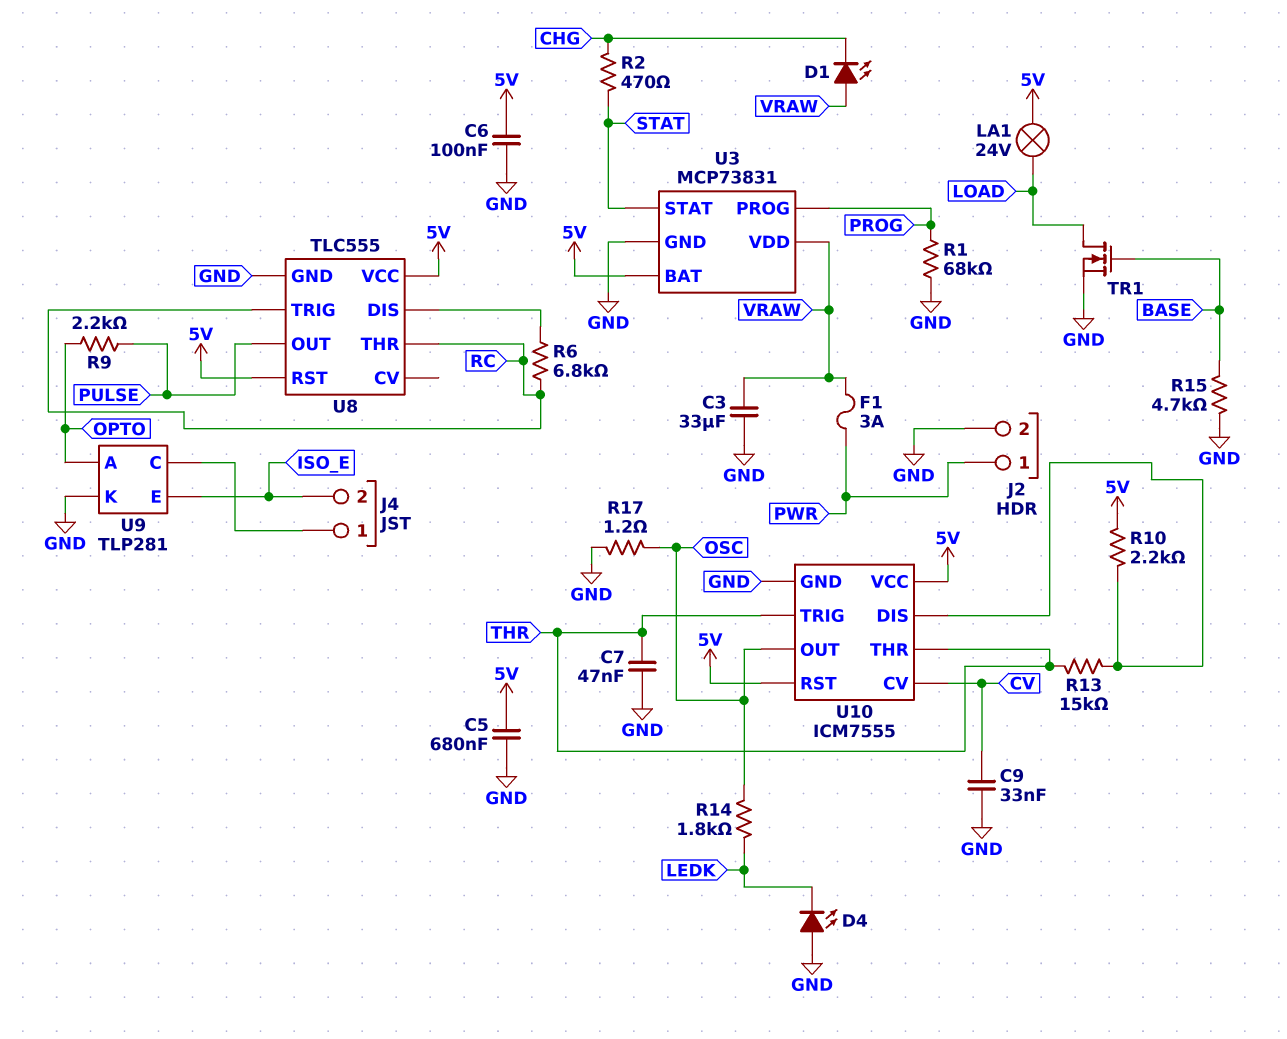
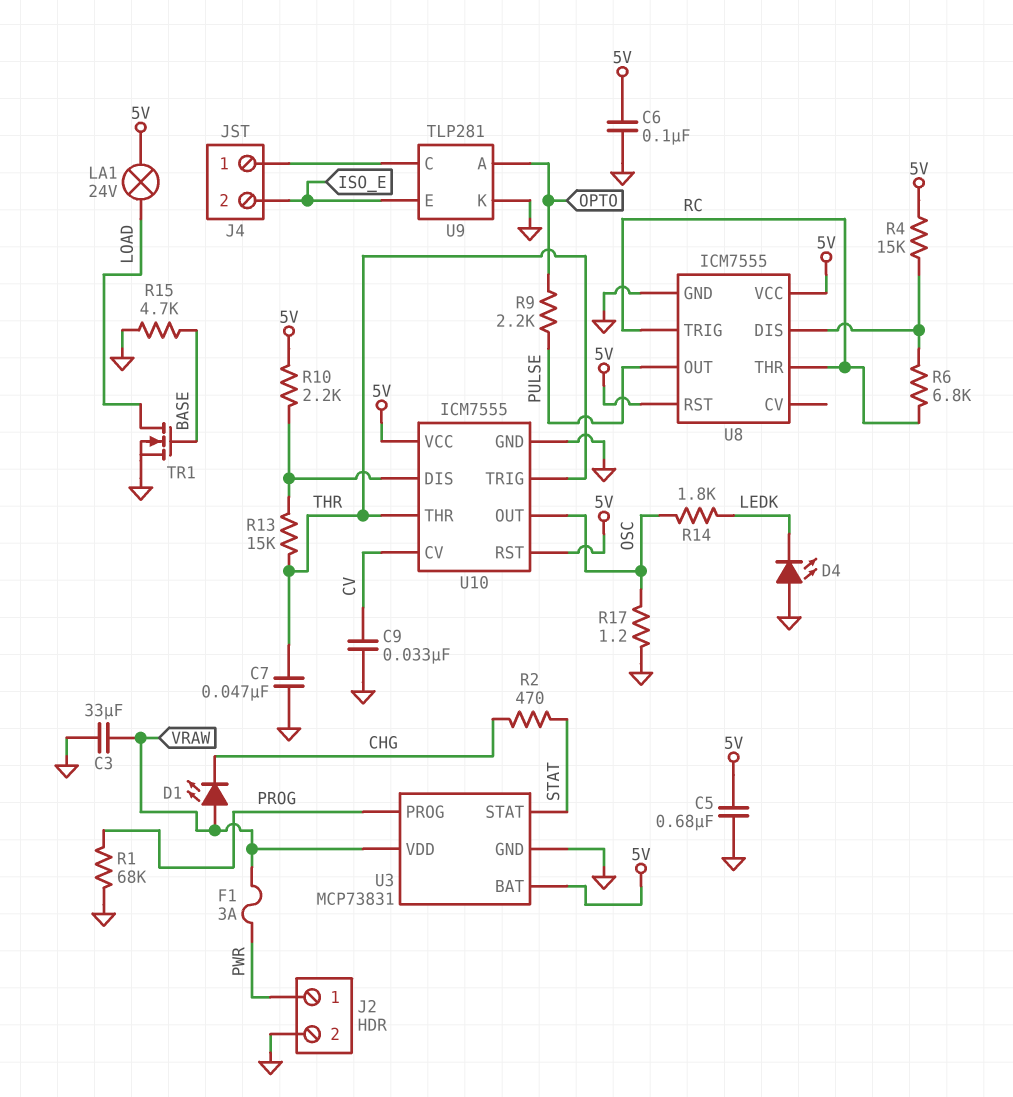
R4: none -> 15k (5V, U8/DIS)
U8: TLC555 -> ICM7555

